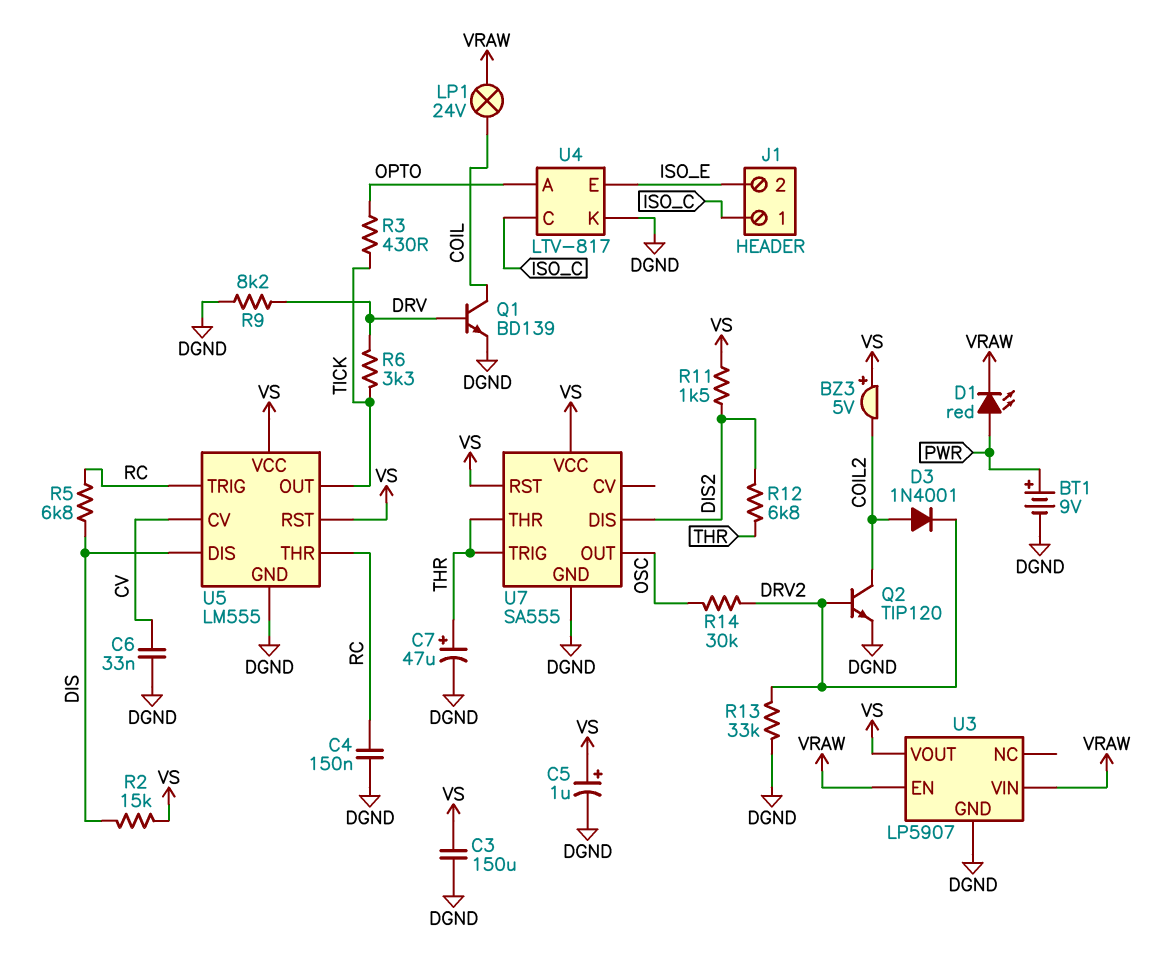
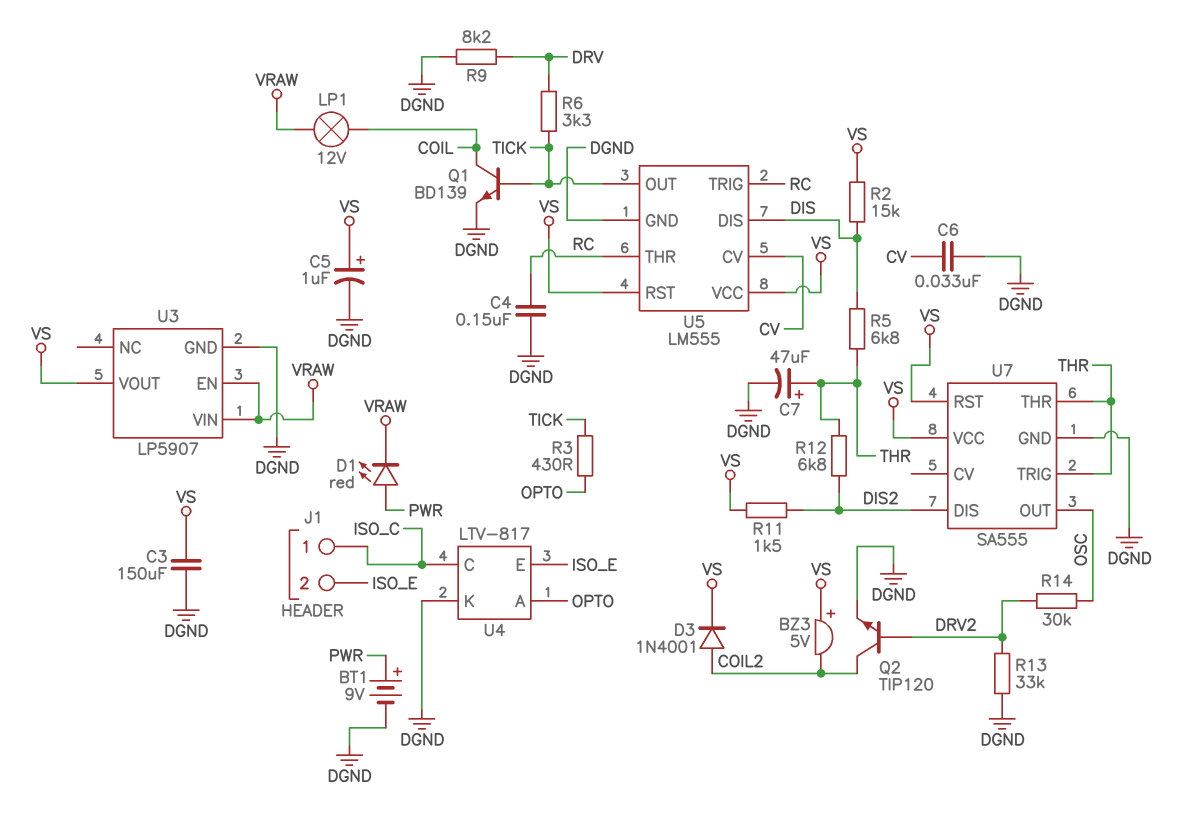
D3: diode 1N4001 (A COIL2, K DRV2) -> diode 1N4001 (A COIL2, K VS)
LP1: lamp 24V (COIL, VRAW) -> lamp 12V (COIL, VRAW)
Q1: NPN BD139 (B DRV, C COIL, E DGND) -> NPN BD139 (B TICK, C COIL, E DGND)
R5: 6.8k (DIS, RC) -> 6.8k (DIS, THR)

